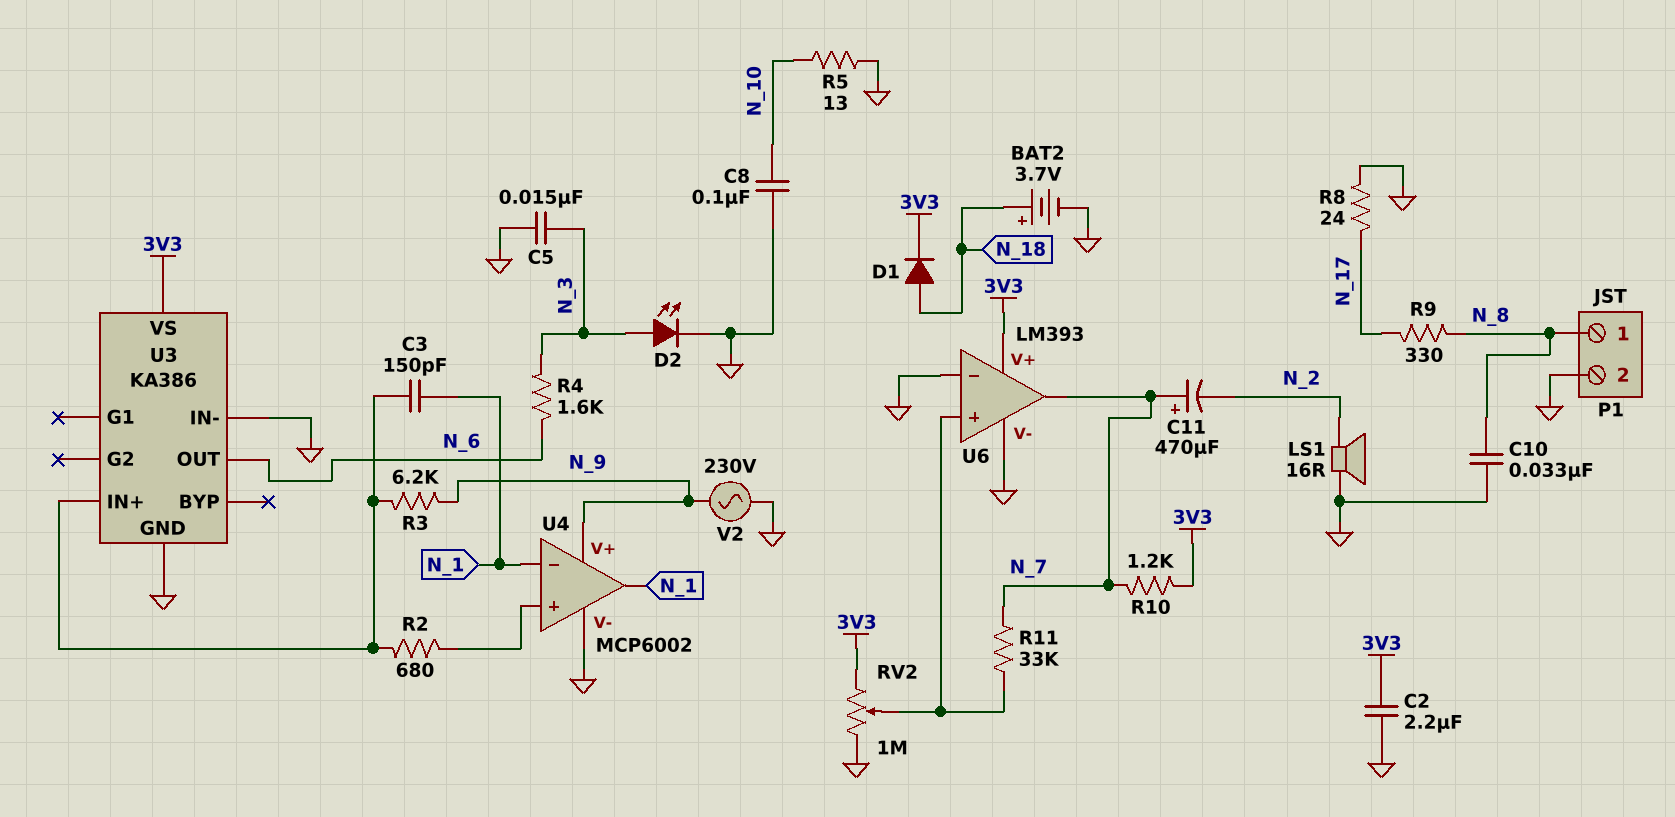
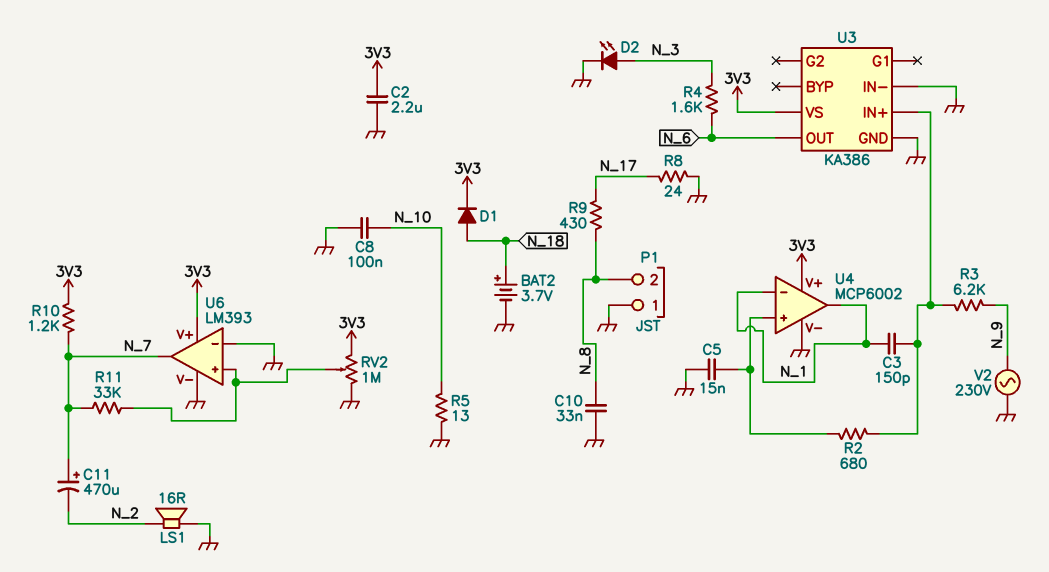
C5: 15nF (GND, N_3) -> 15nF (GND, U4/in+)
P1 pin 1: N_8 -> GND
P1 pin 2: GND -> N_8
R9: 330 (N_8, N_17) -> 430 (N_8, N_17)
U4 pin V+: N_9 -> 3V3

